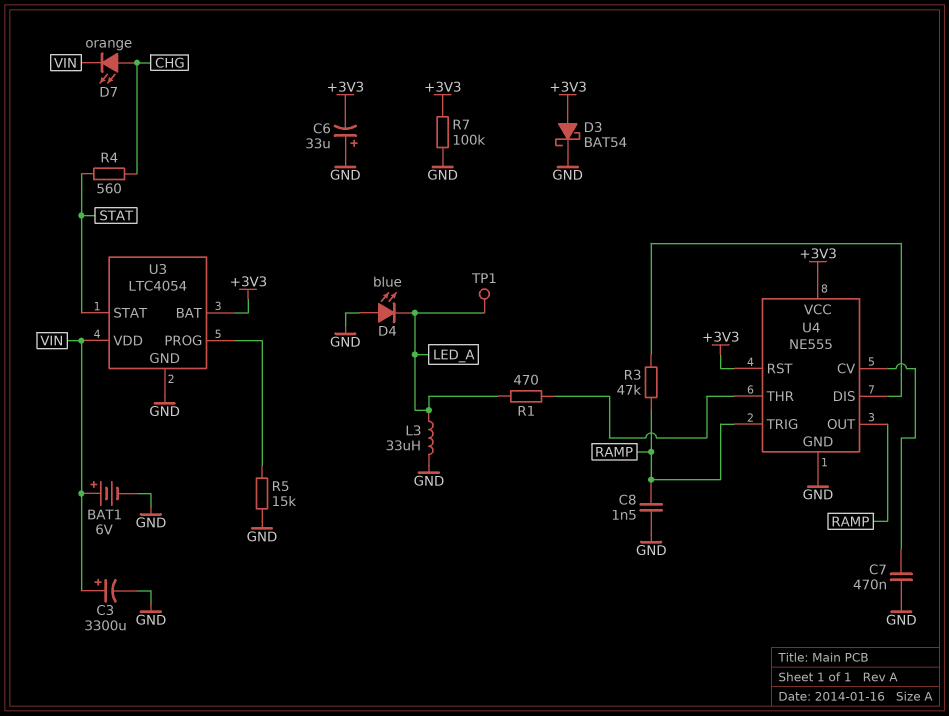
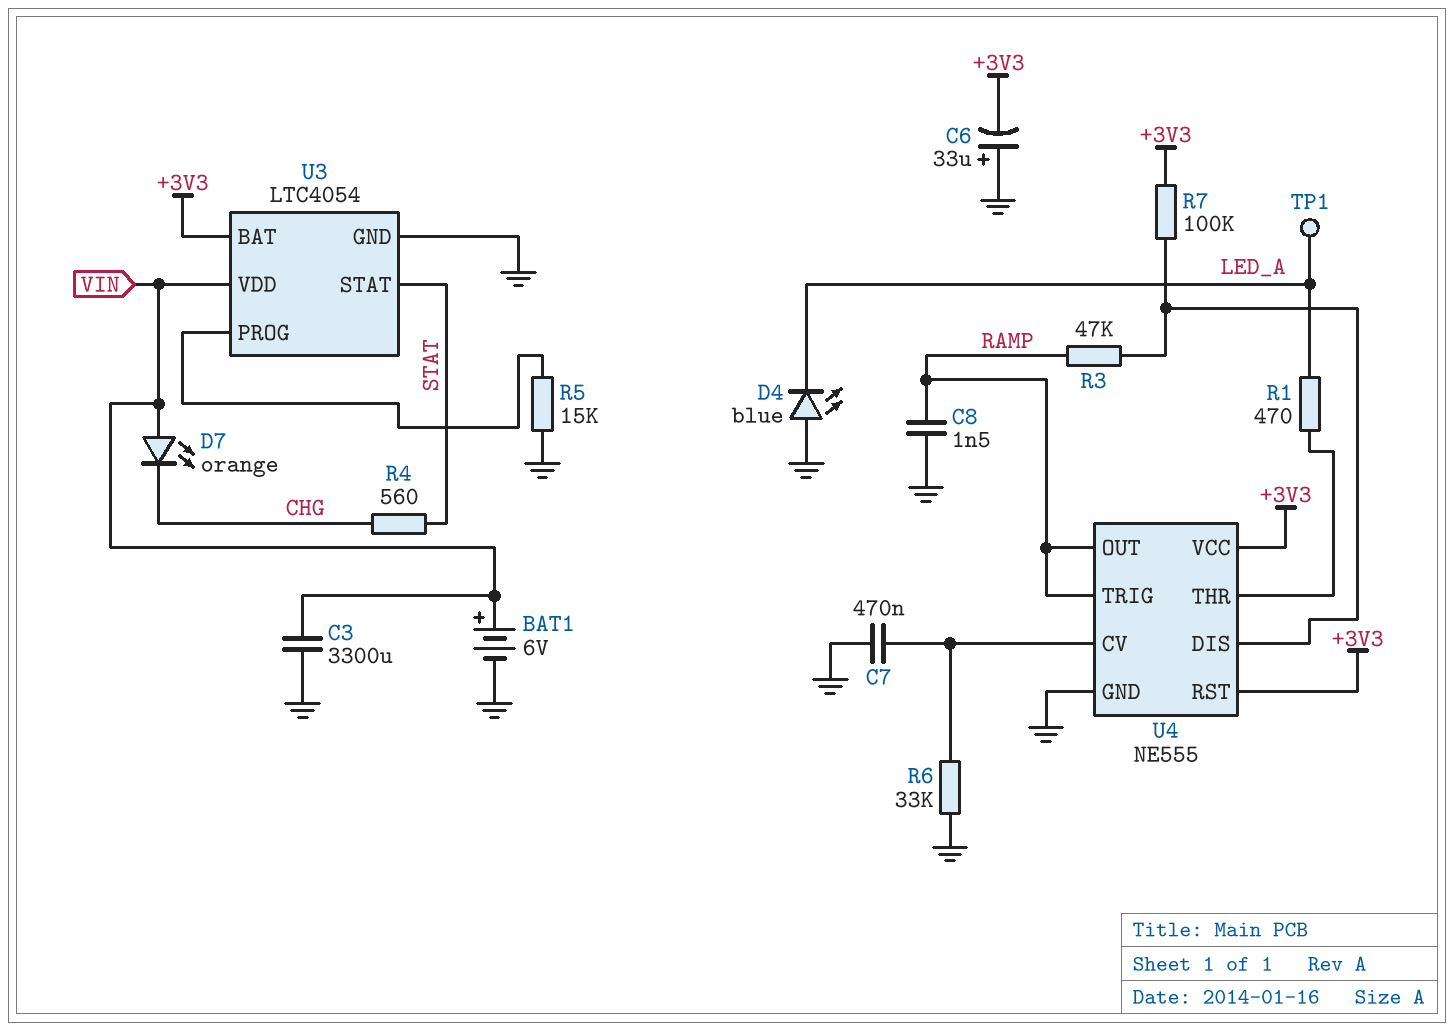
C3: 3300uF (plus VIN, minus GND) -> 3300uF (GND, VIN)
D3: schottky BAT54 (A +3V3, K GND) -> none
D7: LED orange (A CHG, K VIN) -> LED orange (A VIN, K CHG)
L3: 33uH (GND, LED_A) -> none
R6: none -> 33k (GND, U4/CV)
R7: 100k (+3V3, GND) -> 100k (+3V3, U4/DIS)

